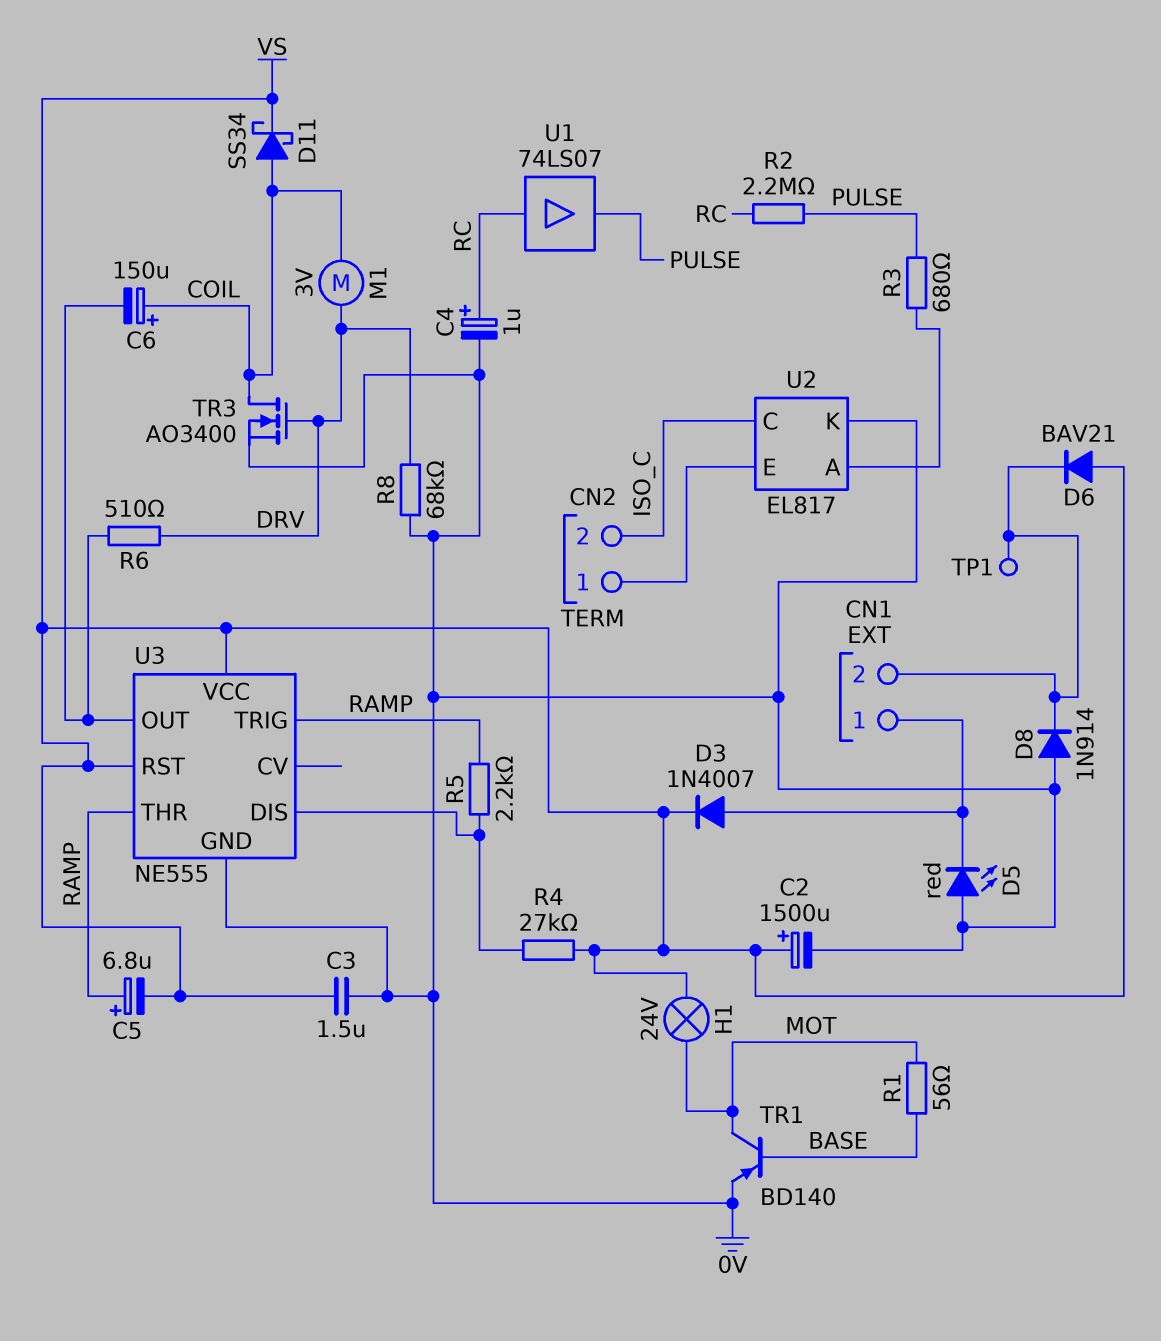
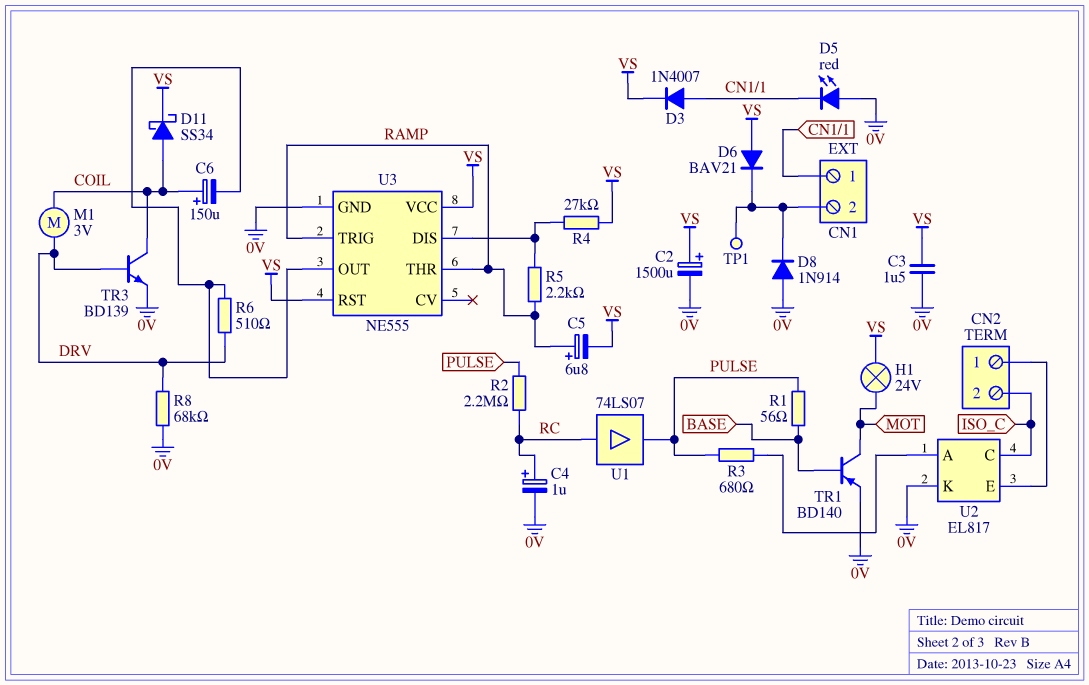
R1: 56 (BASE, MOT) -> 56 (BASE, PULSE)
TR3: NMOS AO3400 (G DRV, D COIL, S 0V) -> NPN BD139 (B DRV, C COIL, E 0V)

